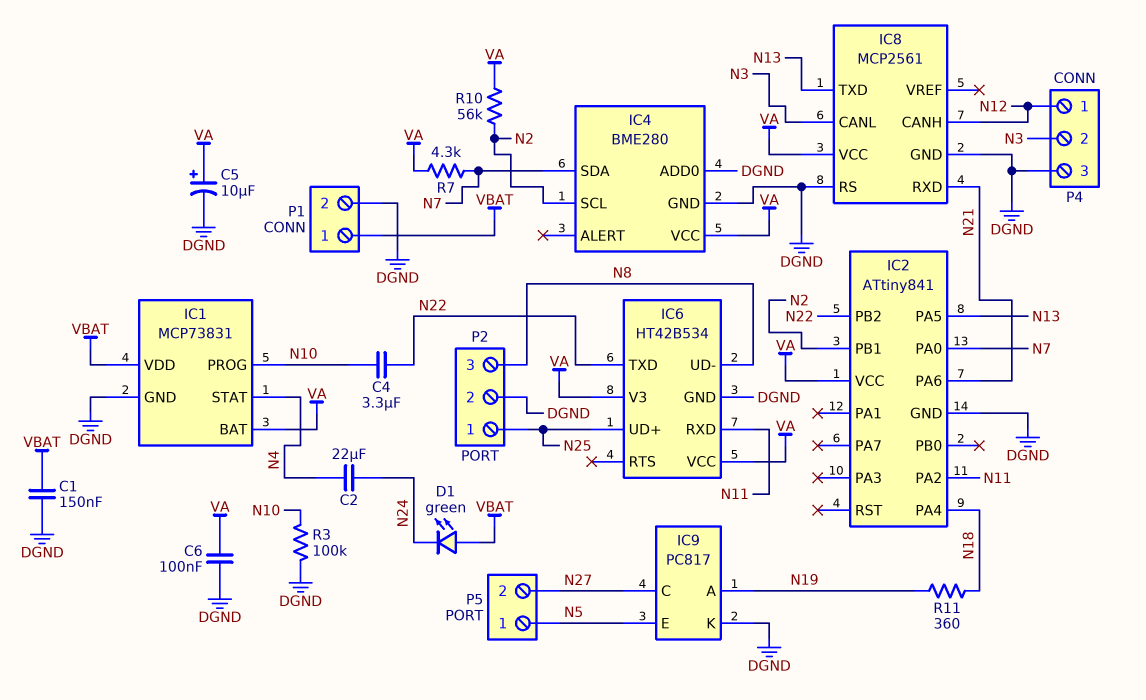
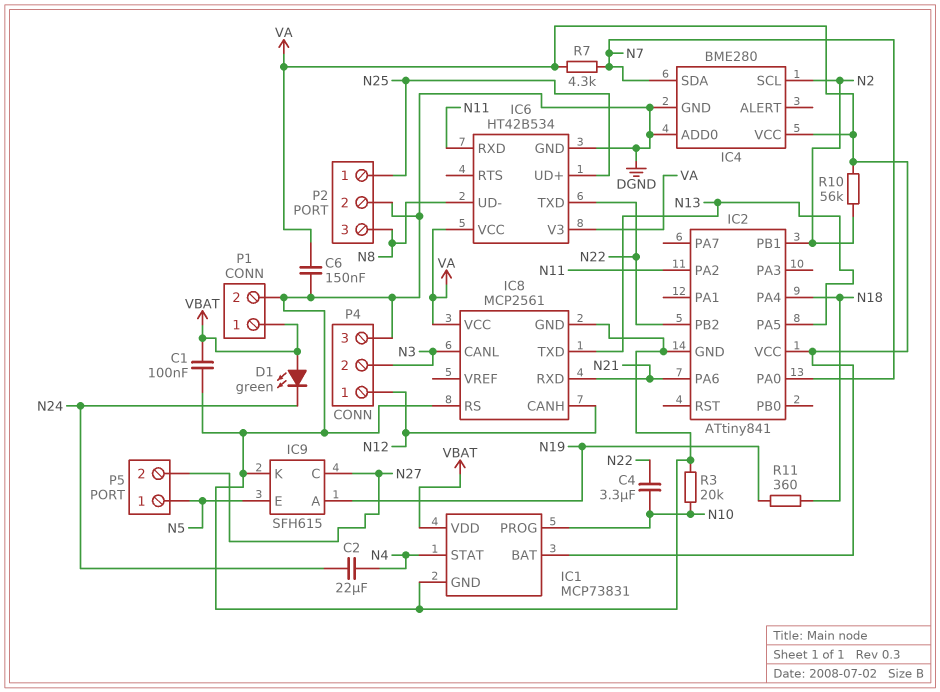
C1: 150nF (DGND, VBAT) -> 100nF (DGND, VBAT)
C5: 10uF (plus VA, minus DGND) -> none
C6: 100nF (DGND, VA) -> 150nF (DGND, VA)
IC9: PC817 -> SFH615
R3: 100k (DGND, N10) -> 20k (DGND, N10)

